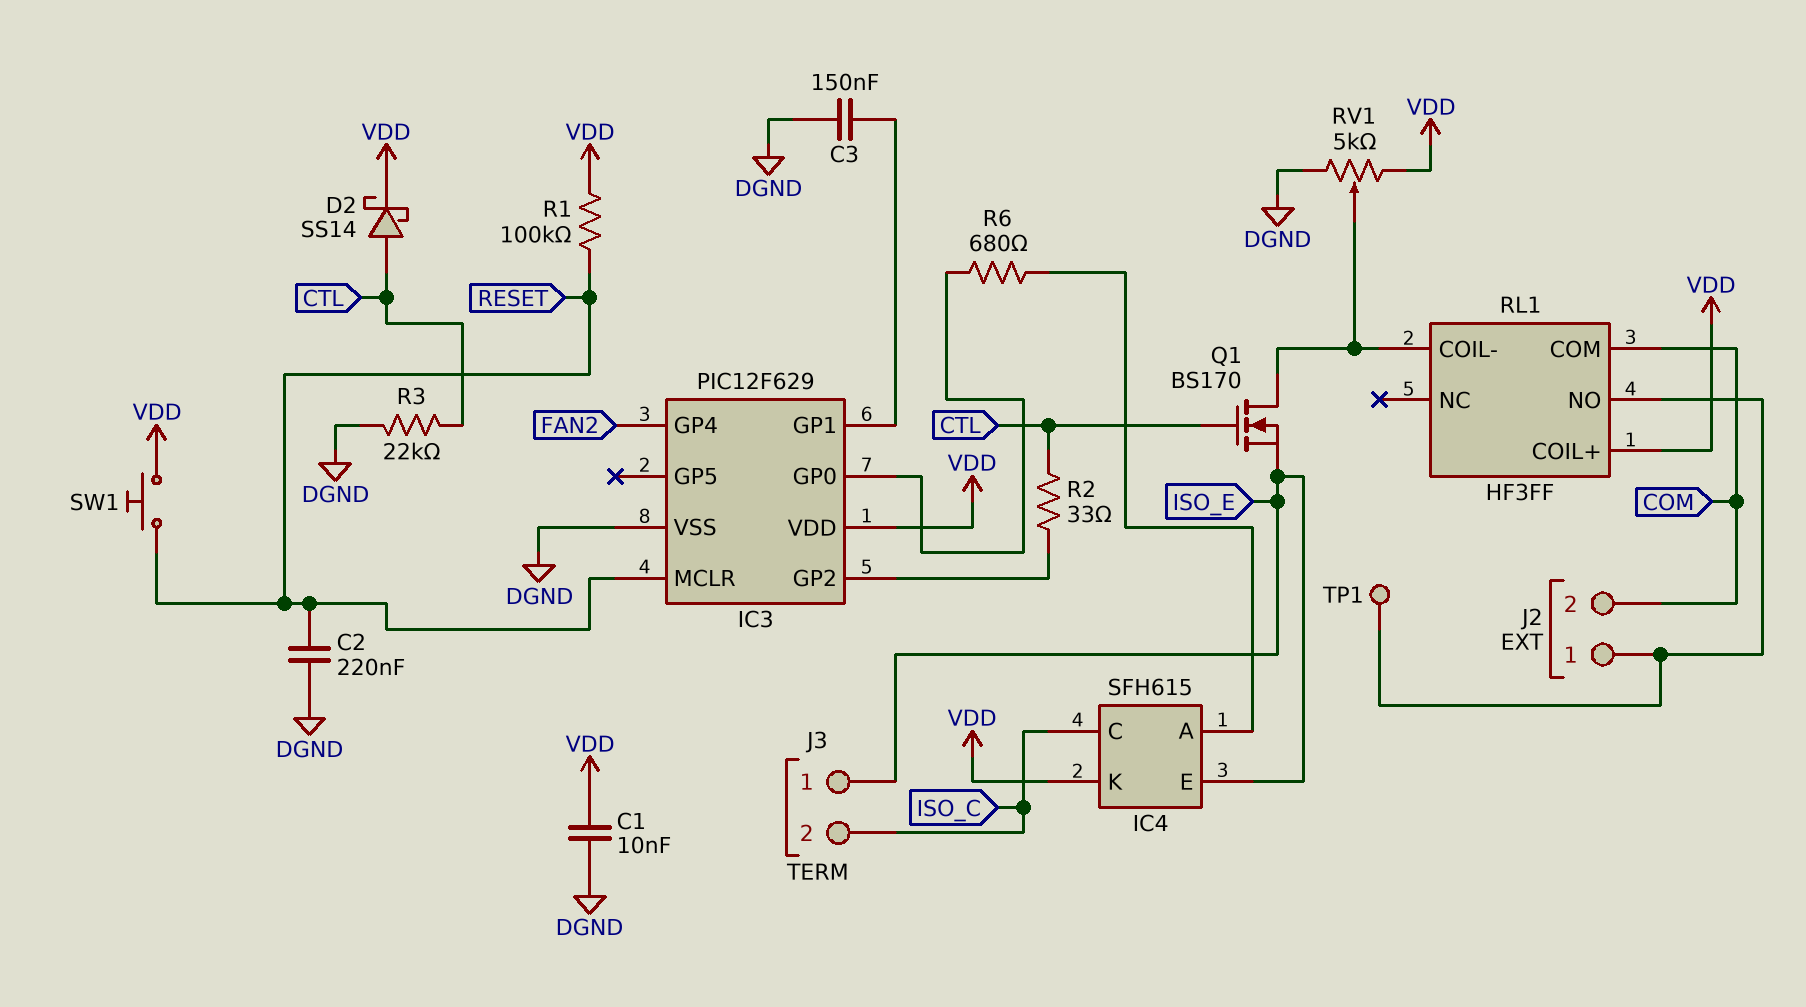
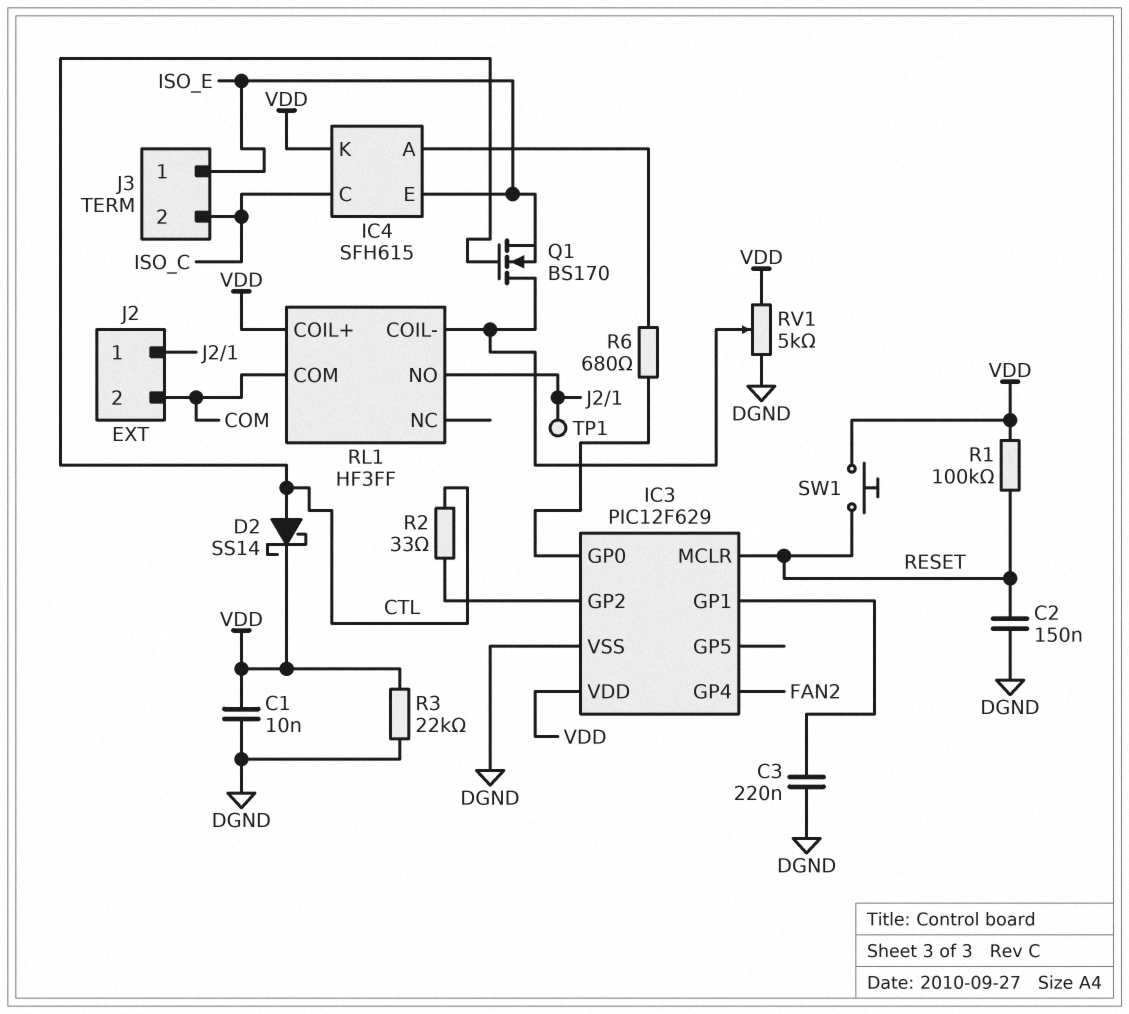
C2: 220nF (DGND, RESET) -> 150nF (DGND, RESET)
C3: 150nF (DGND, IC3/GP1) -> 220nF (DGND, IC3/GP1)
R3: 22k (CTL, DGND) -> 22k (DGND, VDD)

